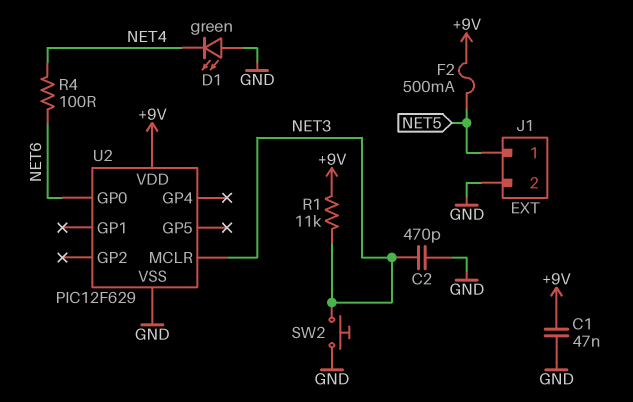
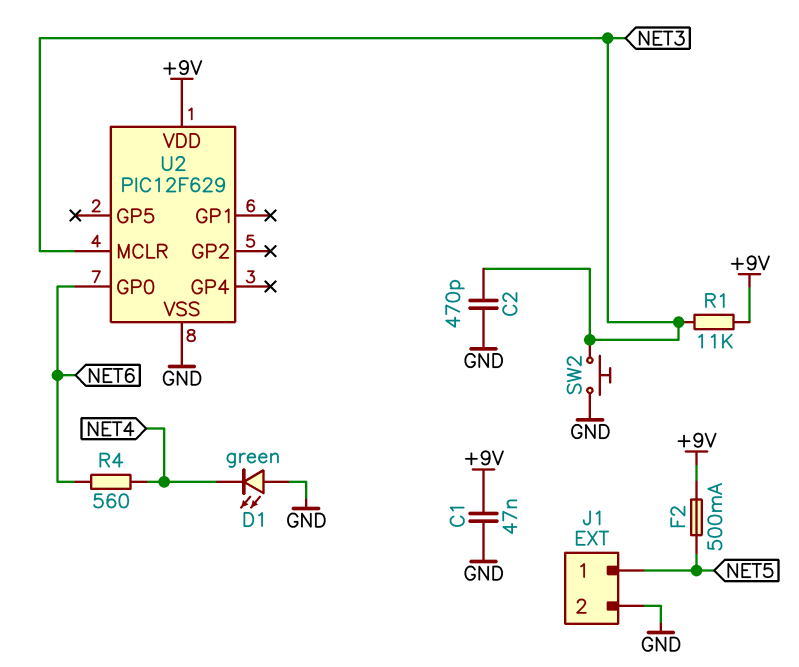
R4: 100 (NET4, NET6) -> 560 (NET4, NET6)

